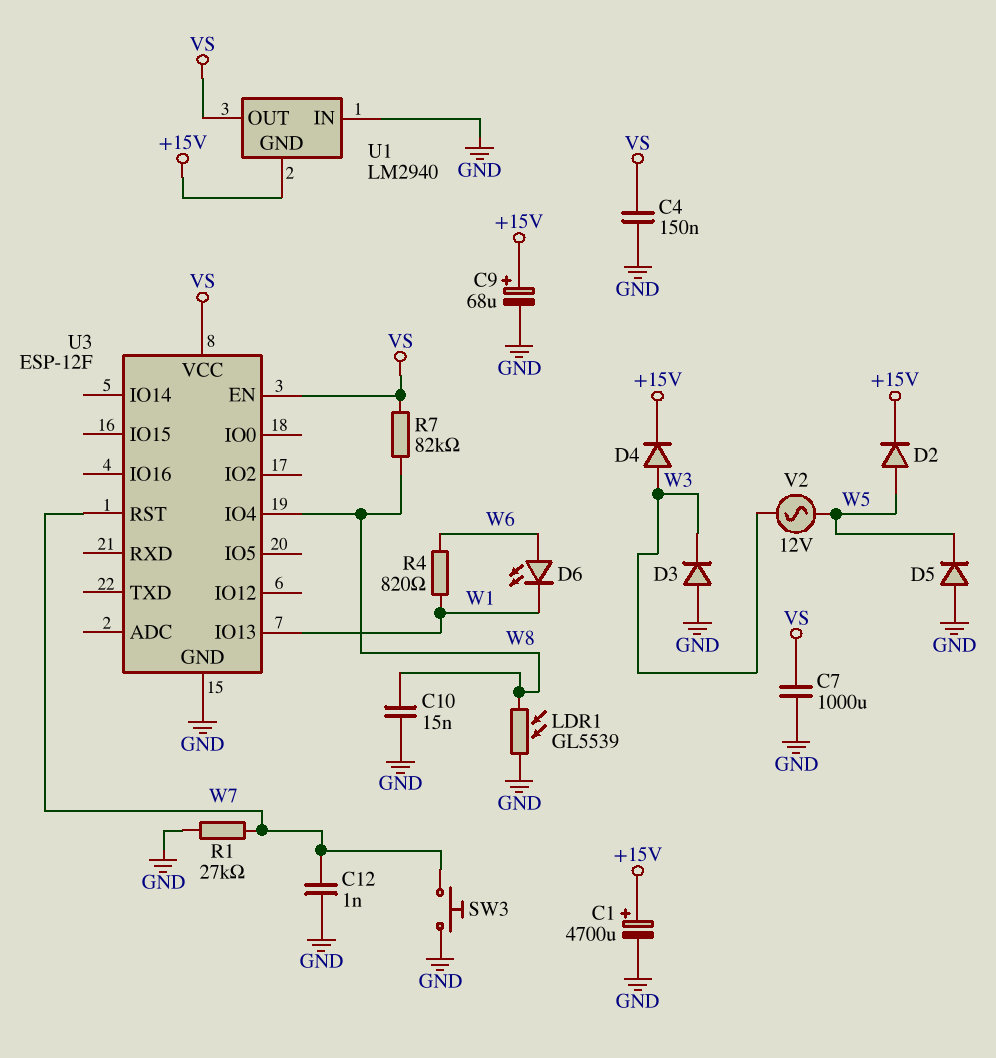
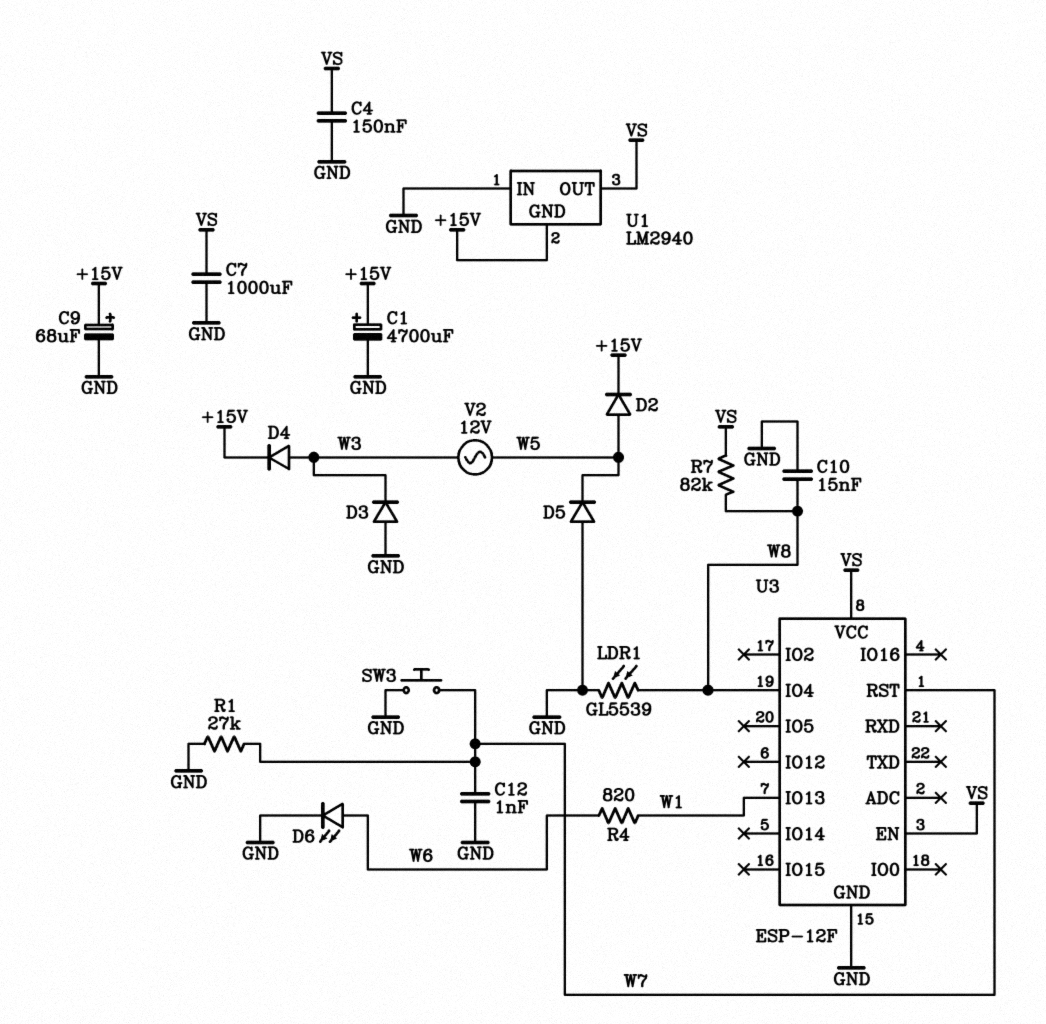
D6: LED (A W6, K W1) -> LED (A W6, K GND)

